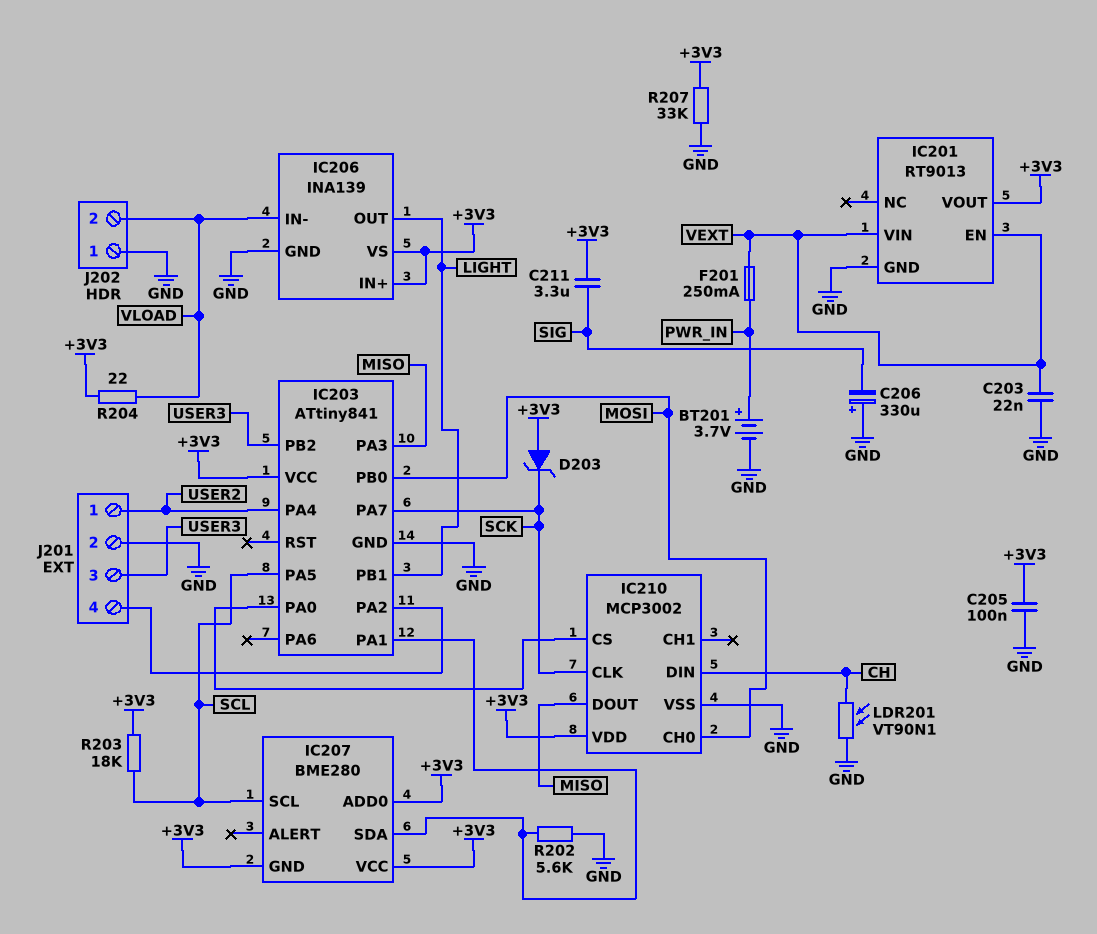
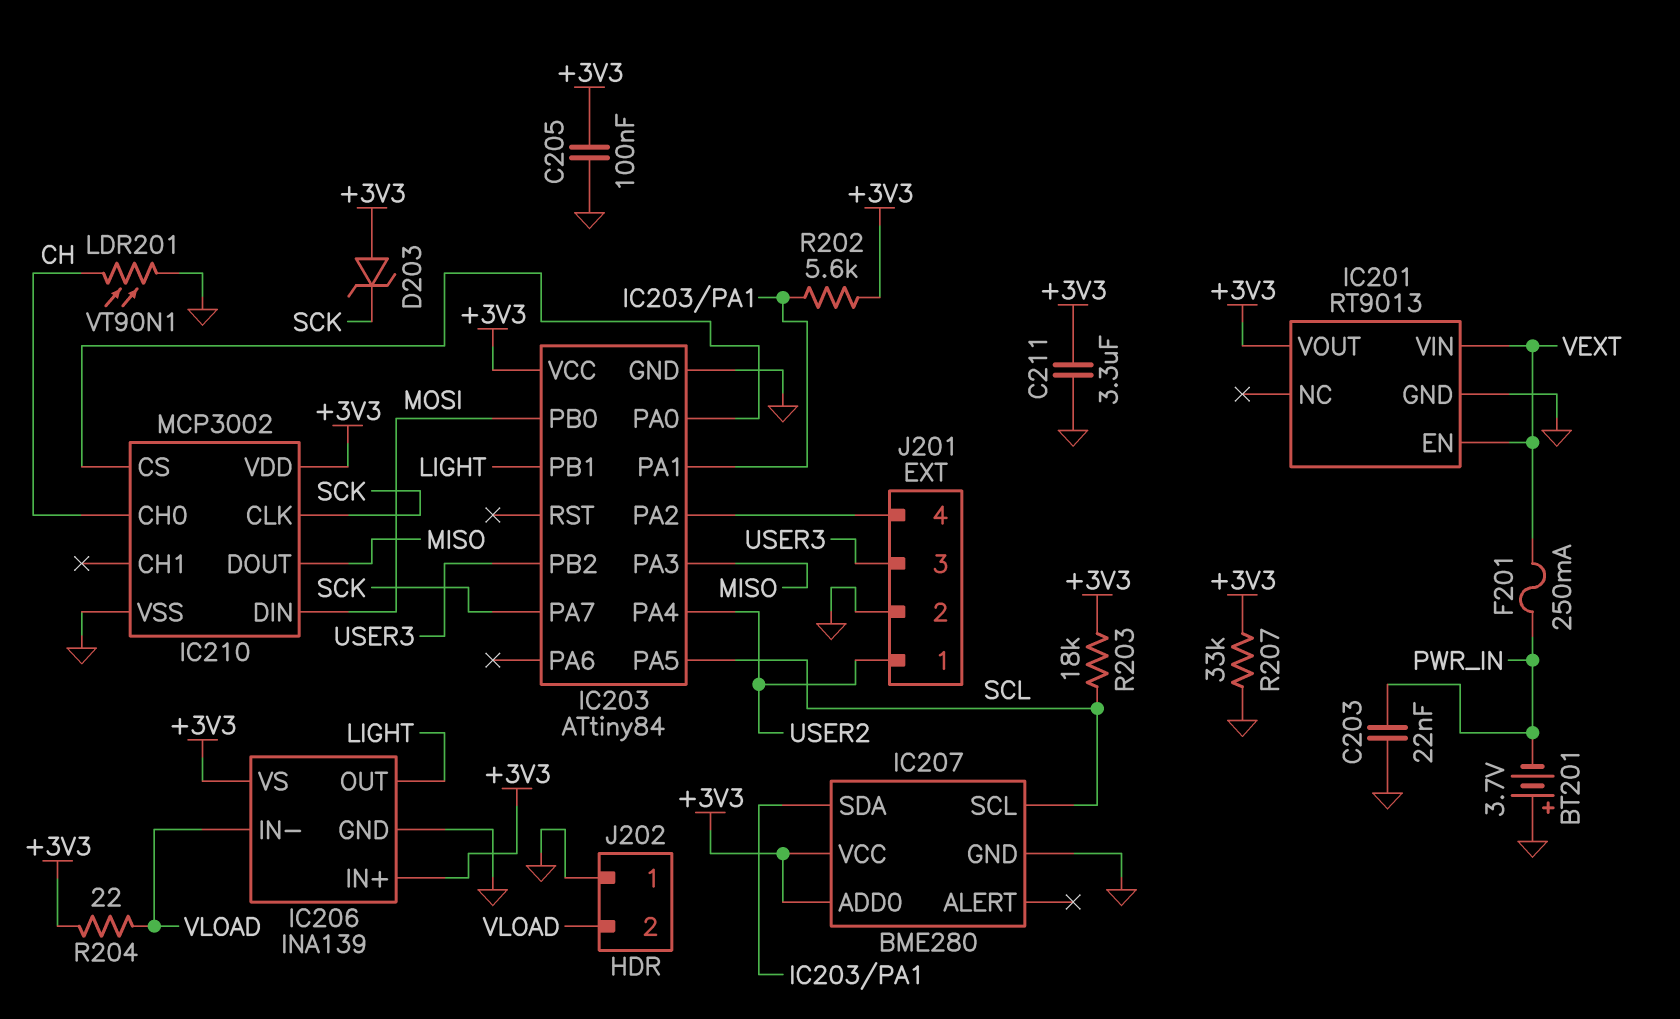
BT201: 3.7V (plus PWR_IN, minus GND) -> 3.7V (plus GND, minus PWR_IN)
C203: 22nF (GND, VEXT) -> 22nF (GND, PWR_IN)
C206: 330uF (plus GND, minus SIG) -> none
C211: 3.3uF (+3V3, SIG) -> 3.3uF (+3V3, GND)
IC203: ATtiny841 -> ATtiny84
IC207 pin GND: +3V3 -> GND
IC210 pin CH0: MOSI -> CH
IC210 pin DIN: CH -> MOSI
R202: 5.6k (GND, IC203/PA1) -> 5.6k (+3V3, IC203/PA1)

